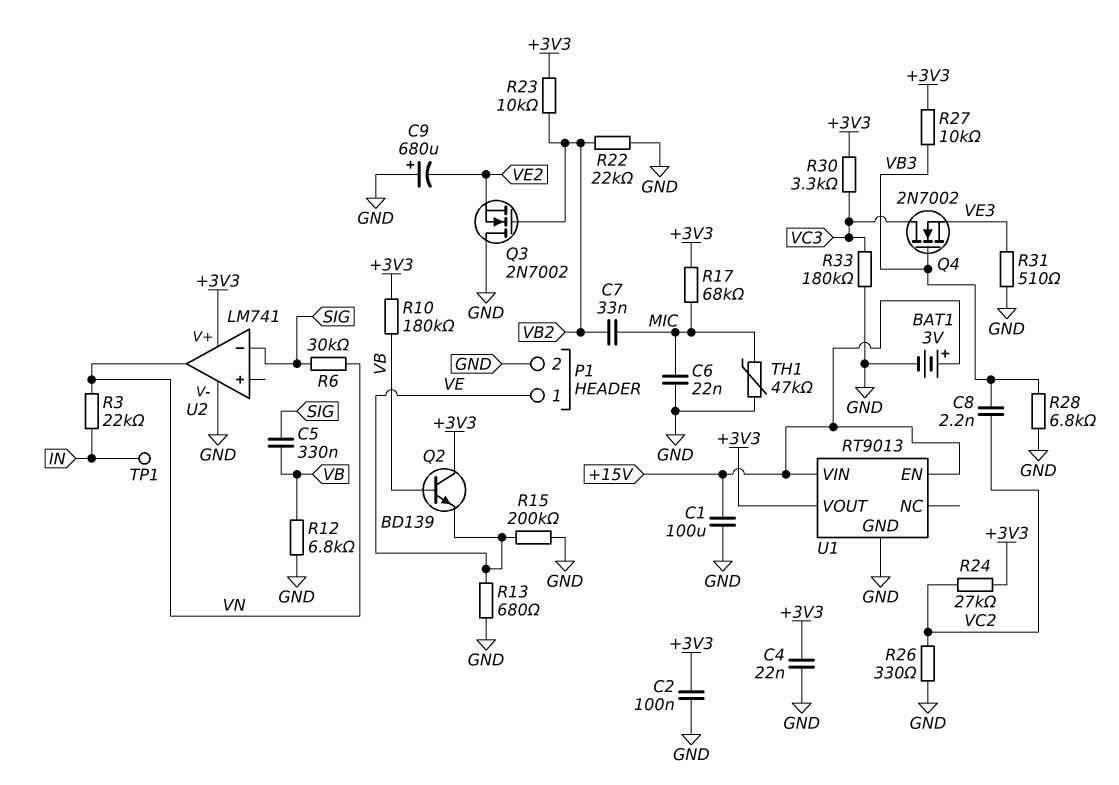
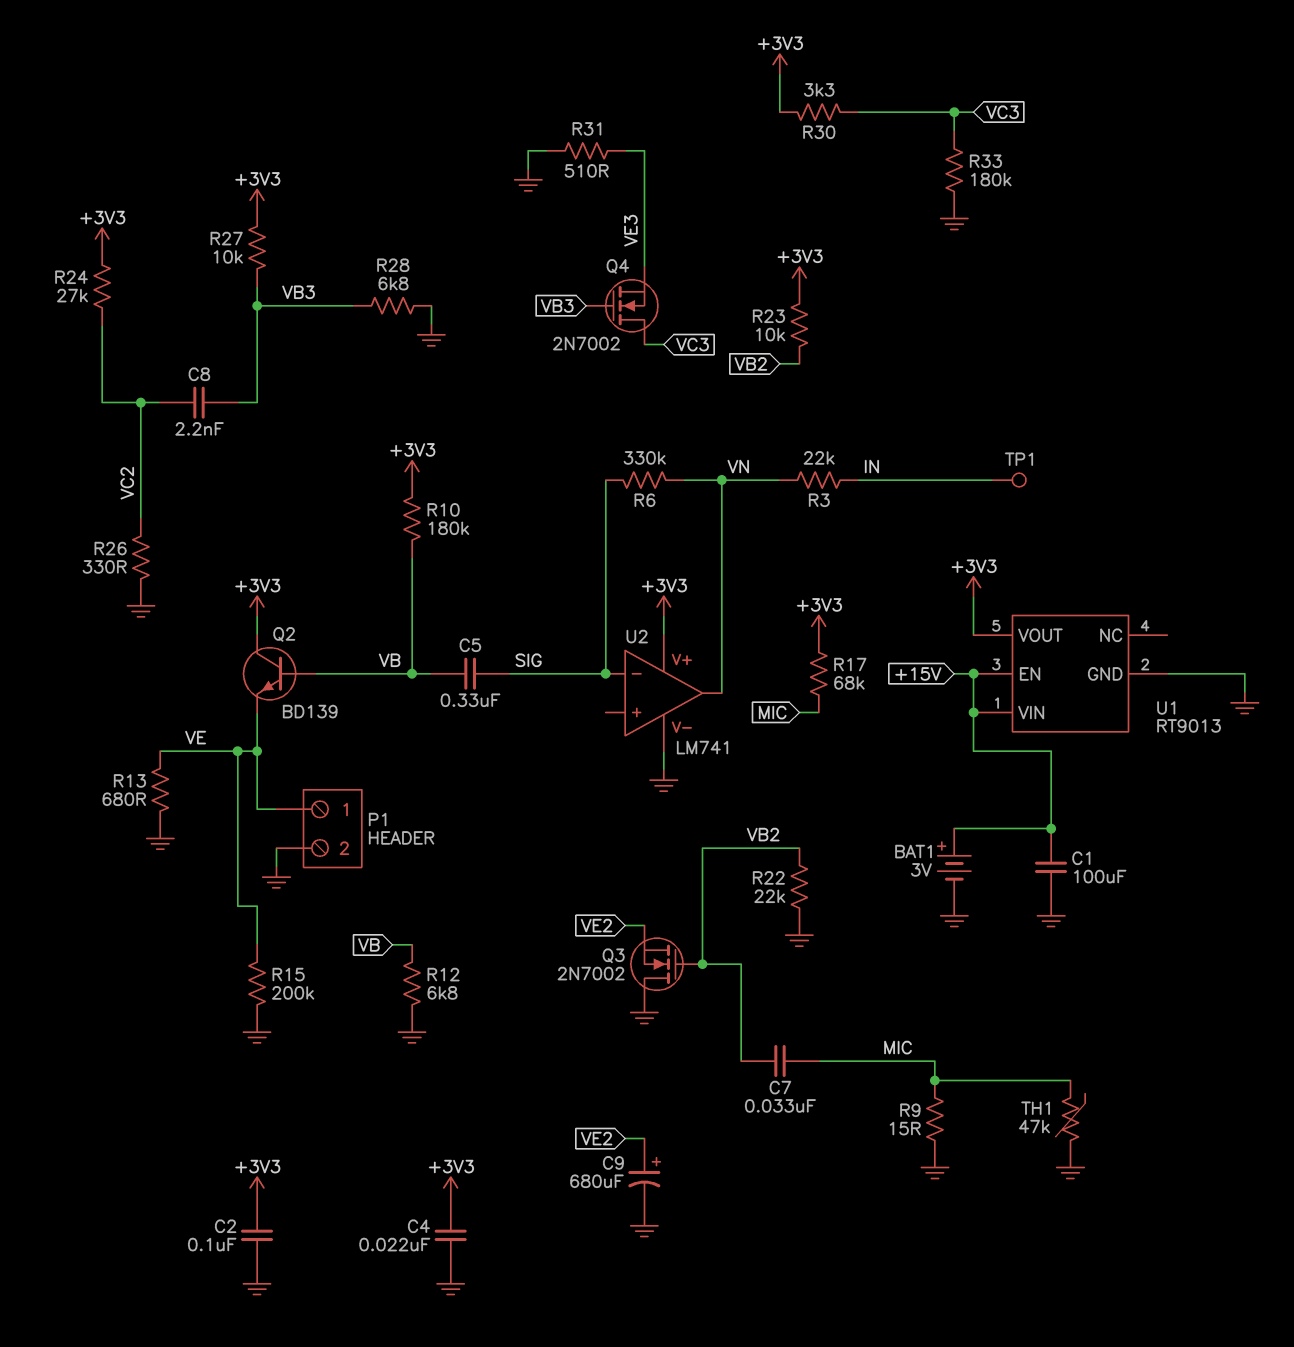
C6: 22nF (GND, MIC) -> none
C9: 680uF (plus GND, minus VE2) -> 680uF (plus VE2, minus GND)
R6: 30k (SIG, VN) -> 330k (SIG, VN)
R9: none -> 15 (GND, MIC)

